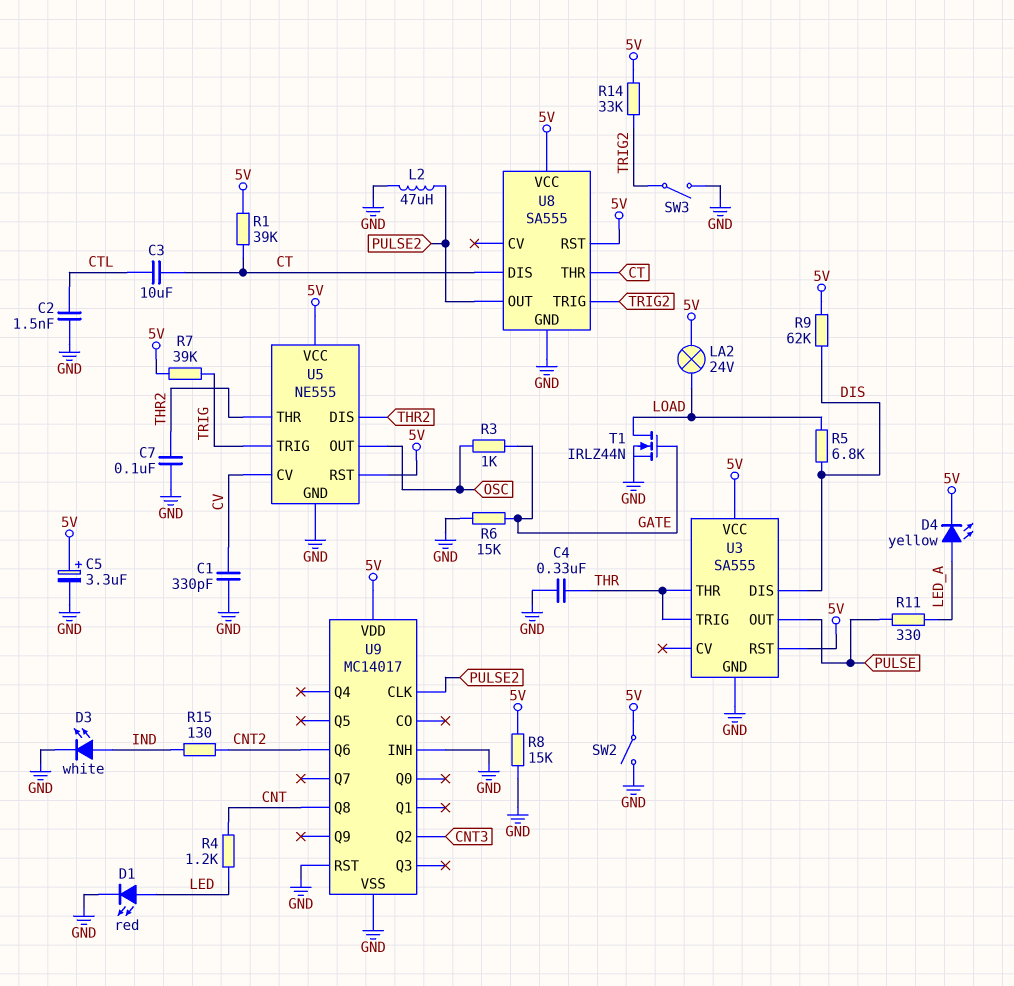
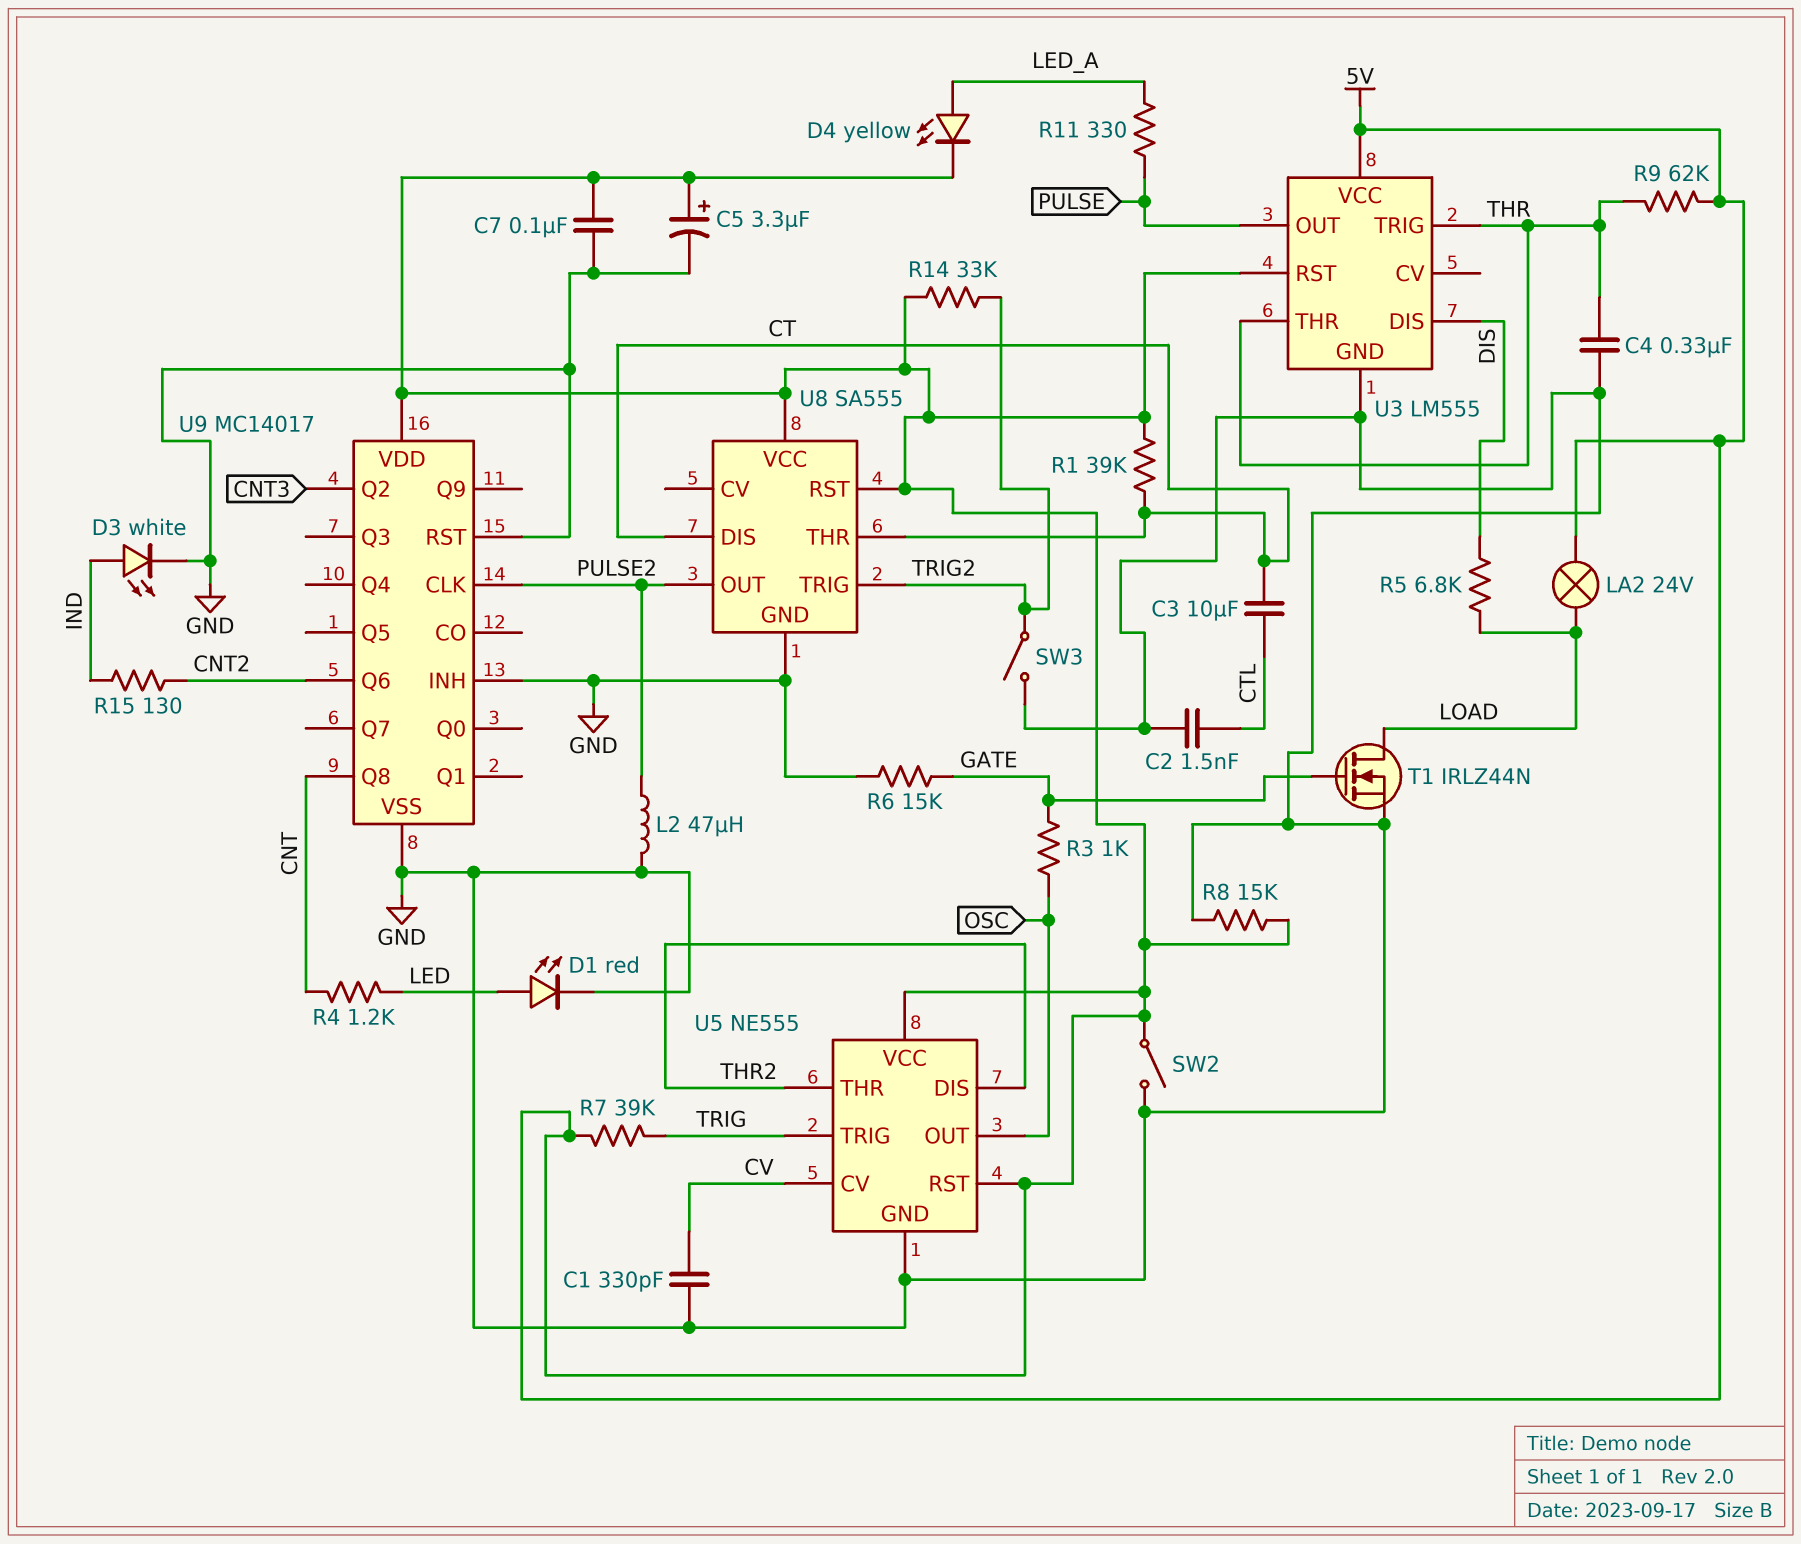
C7: 100nF (GND, THR2) -> 100nF (5V, GND)
R9: 62k (5V, DIS) -> 62k (5V, THR)
U3: SA555 -> LM555

